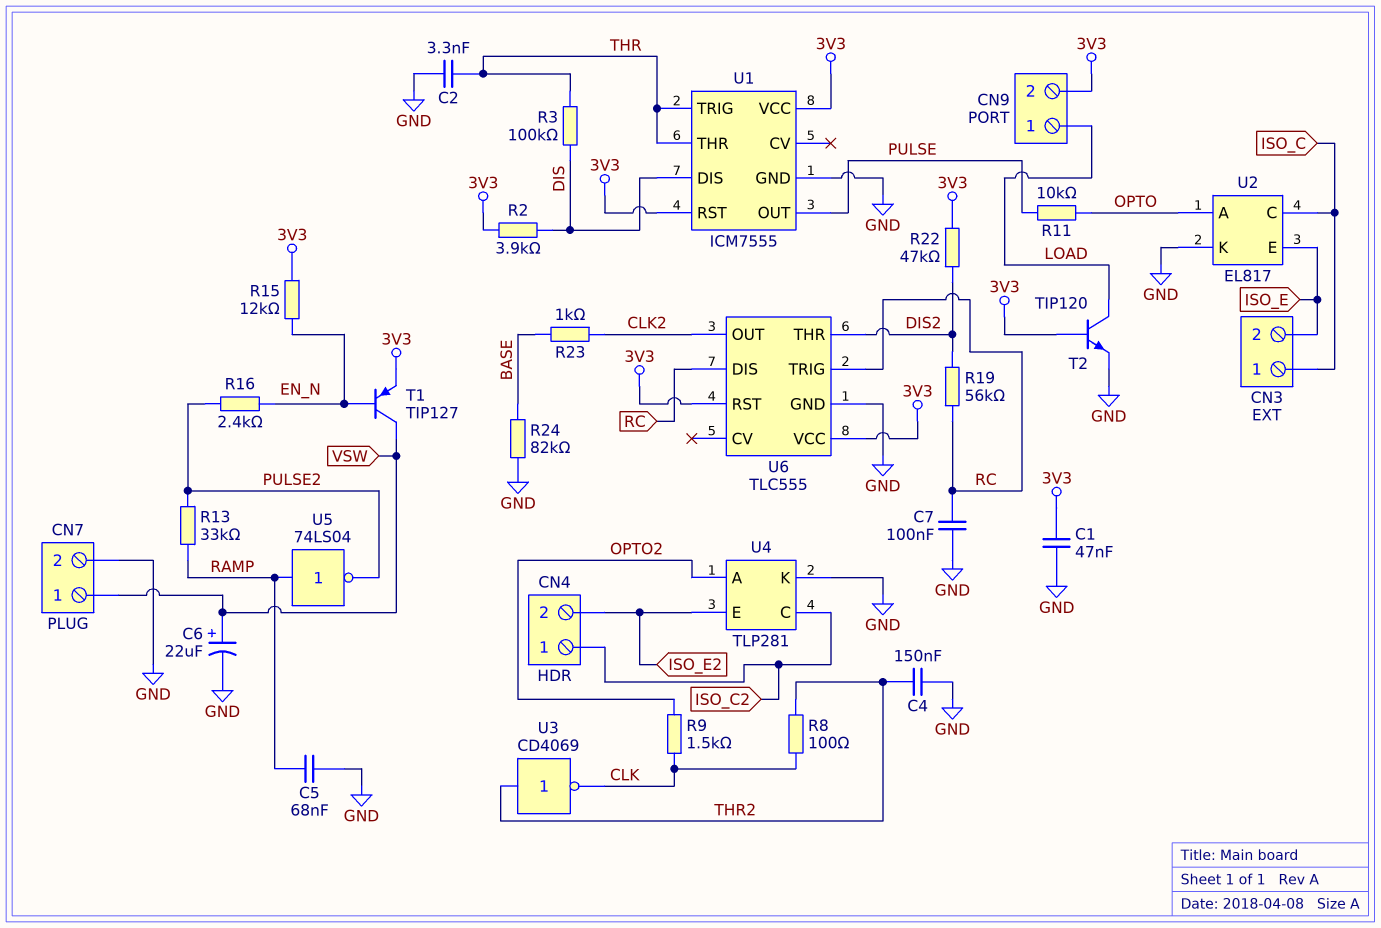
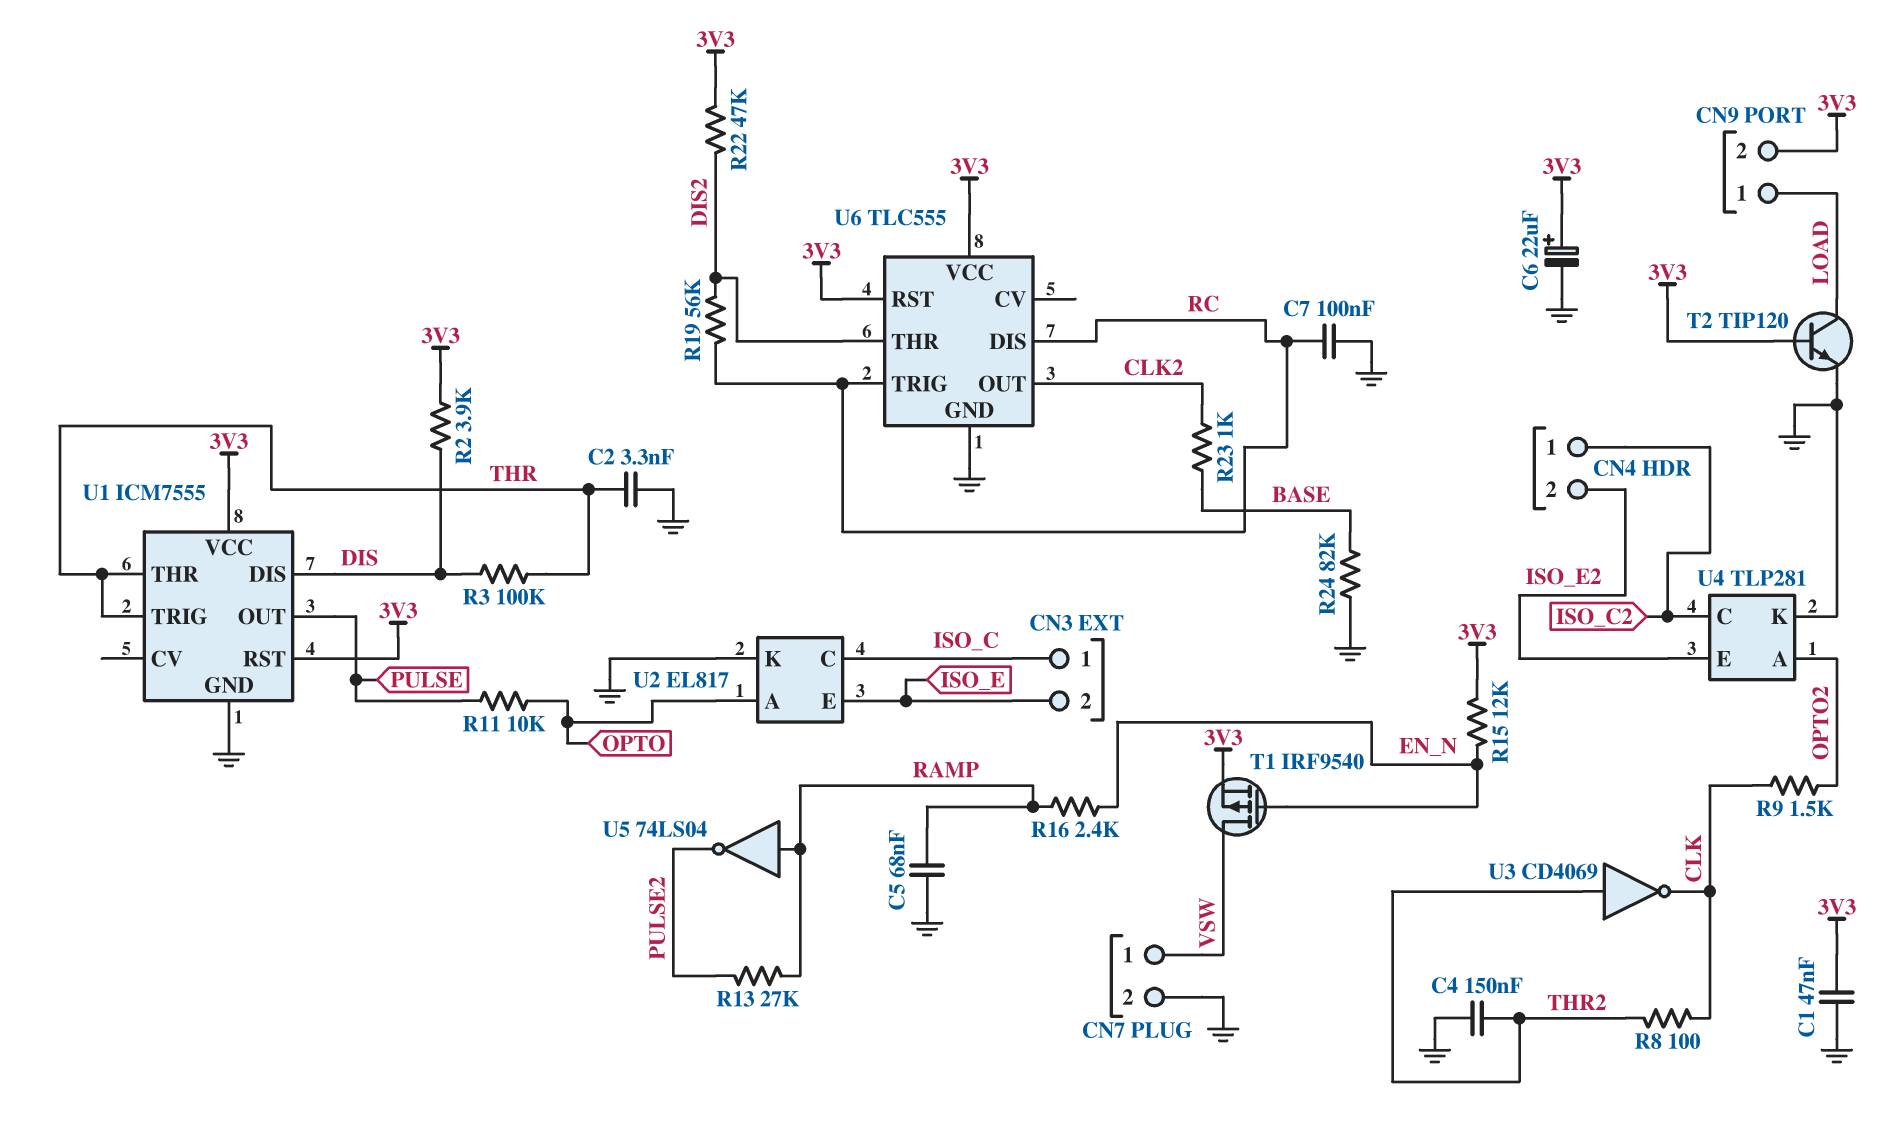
C6: 22uF (plus VSW, minus GND) -> 22uF (plus 3V3, minus GND)
R13: 33k (PULSE2, RAMP) -> 27k (PULSE2, RAMP)
R16: 2.4k (EN_N, PULSE2) -> 2.4k (EN_N, RAMP)
T1: PNP TIP127 (B EN_N, C VSW, E 3V3) -> PMOS IRF9540 (G EN_N, D VSW, S 3V3)

